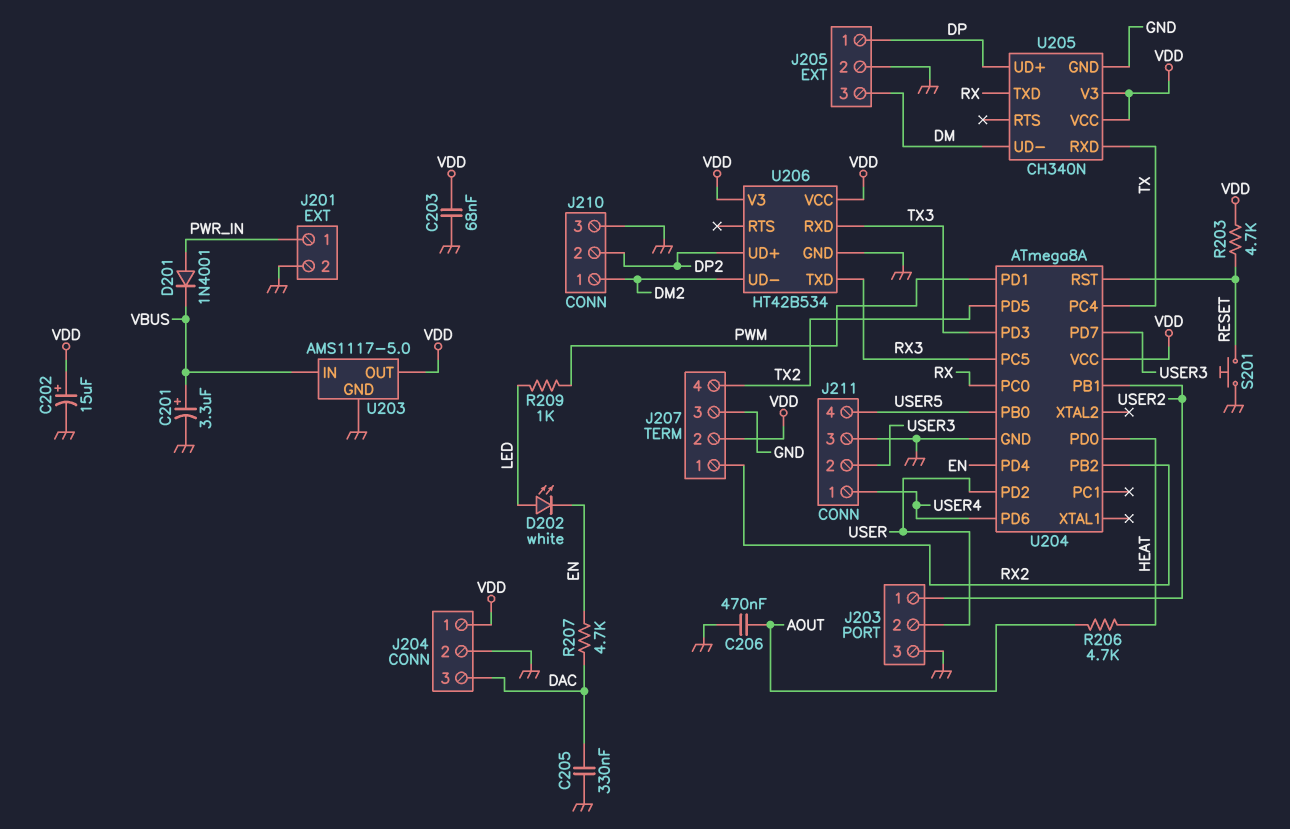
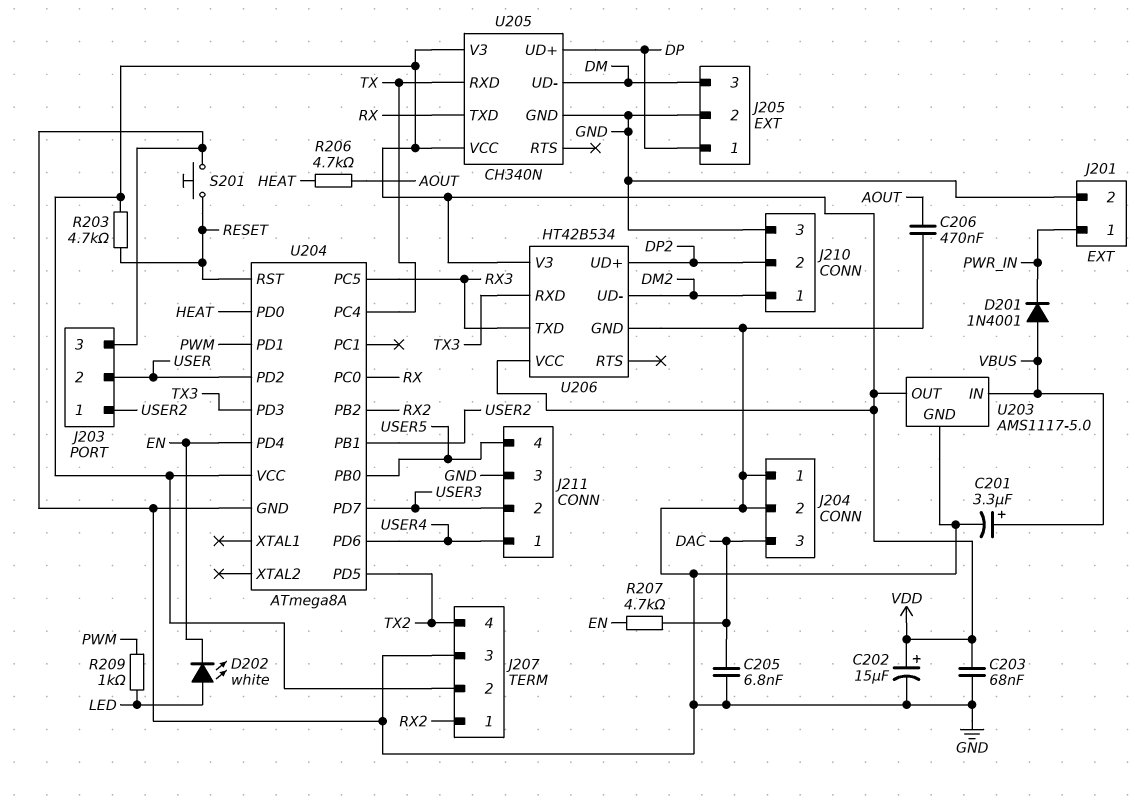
C205: 330nF (DAC, GND) -> 6.8nF (DAC, GND)
D201: diode 1N4001 (A PWR_IN, K VBUS) -> diode 1N4001 (A VBUS, K PWR_IN)
J204 pin 1: VDD -> GND

